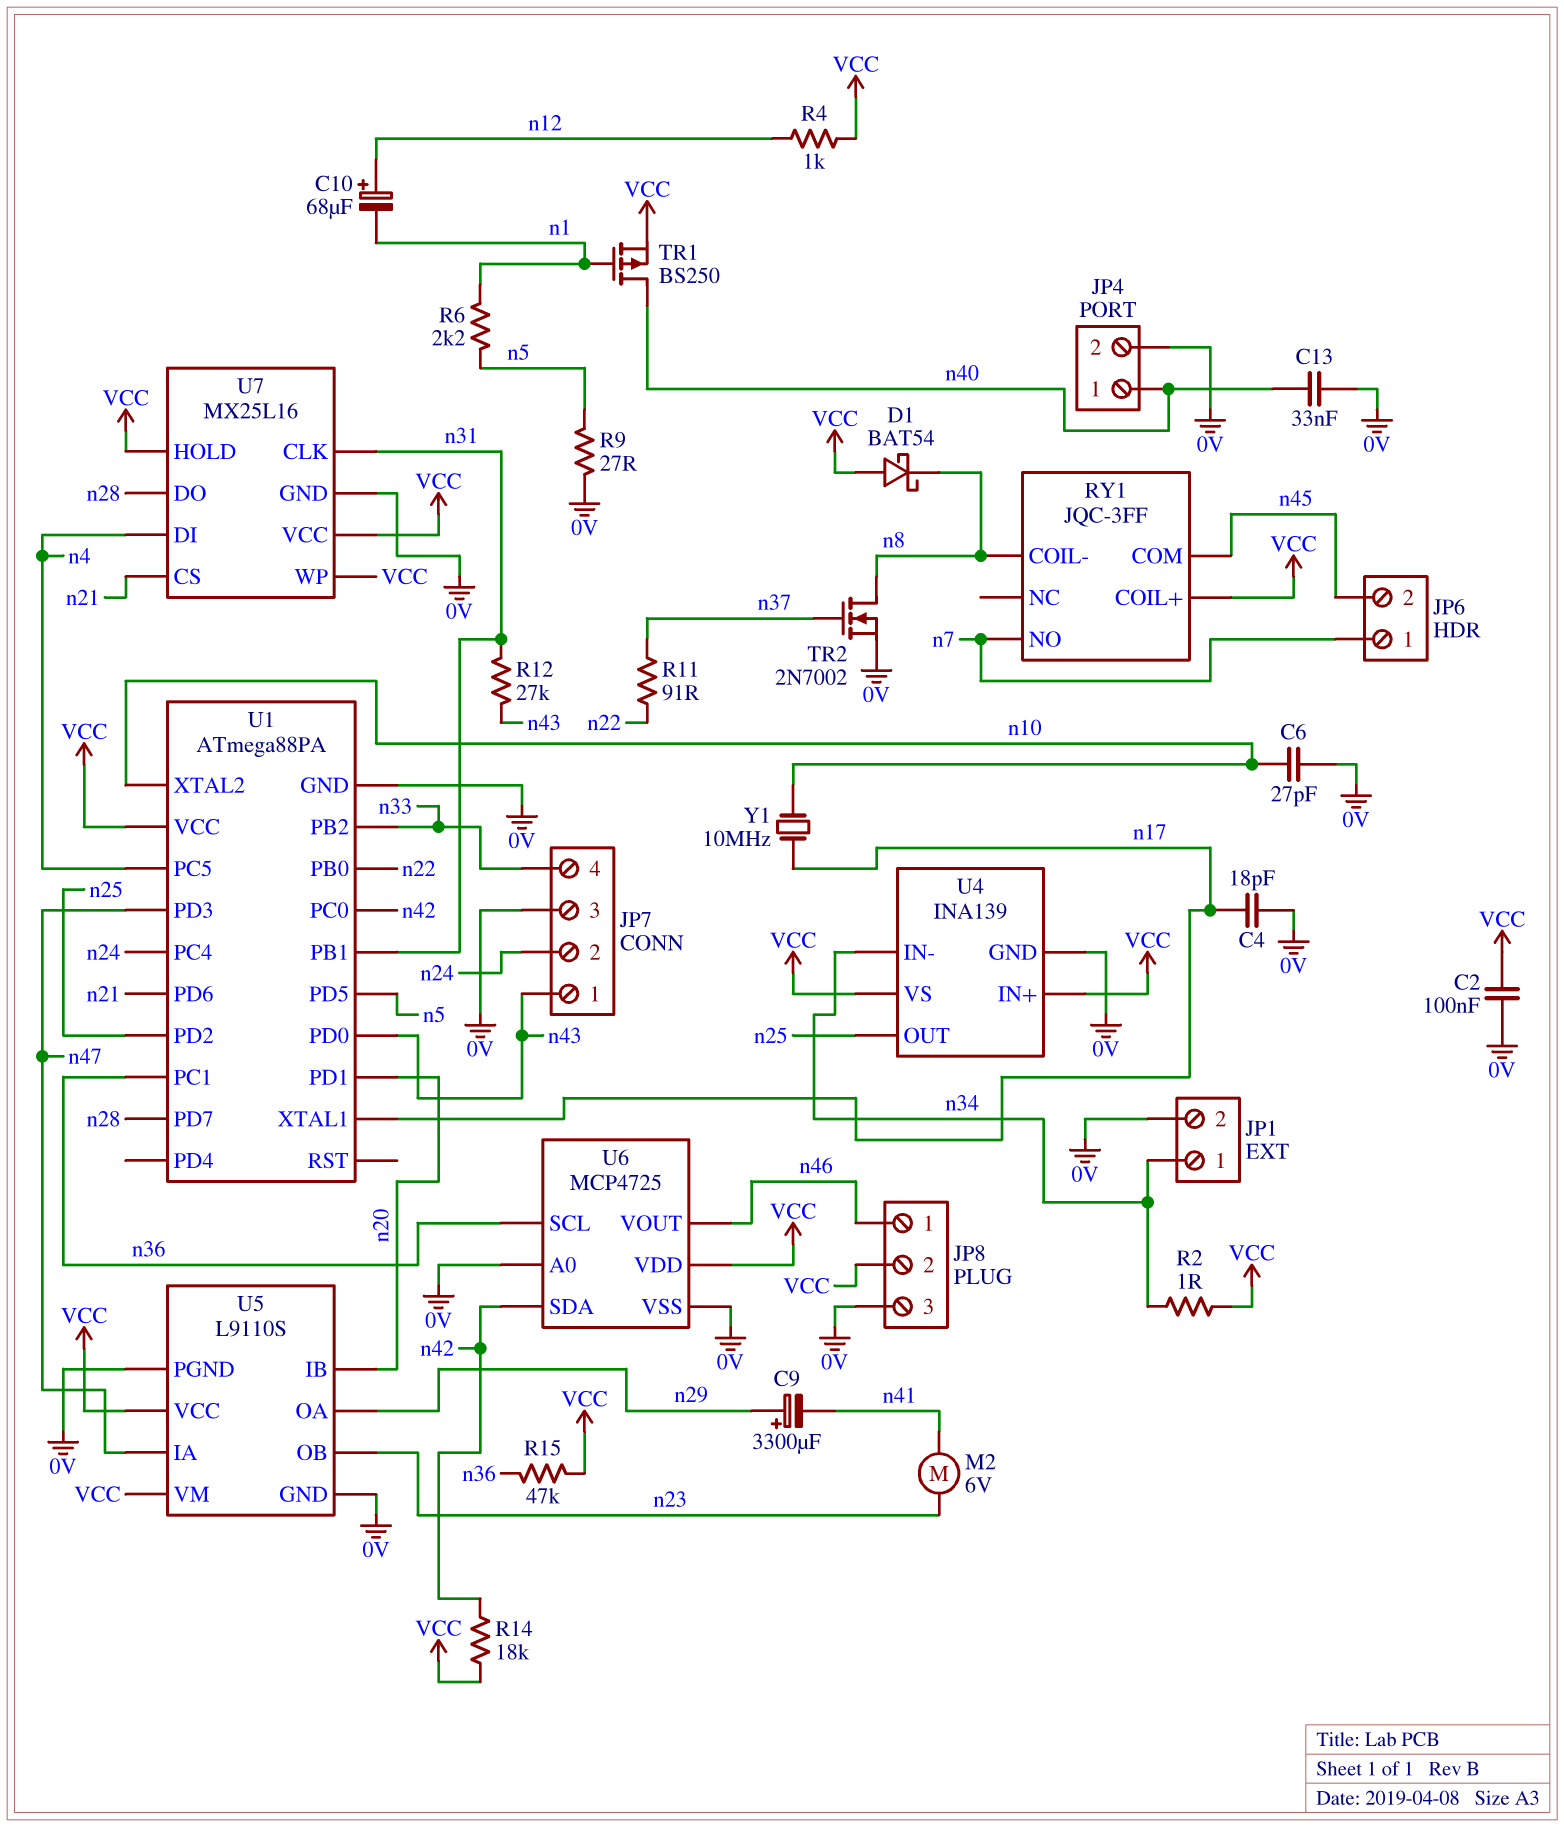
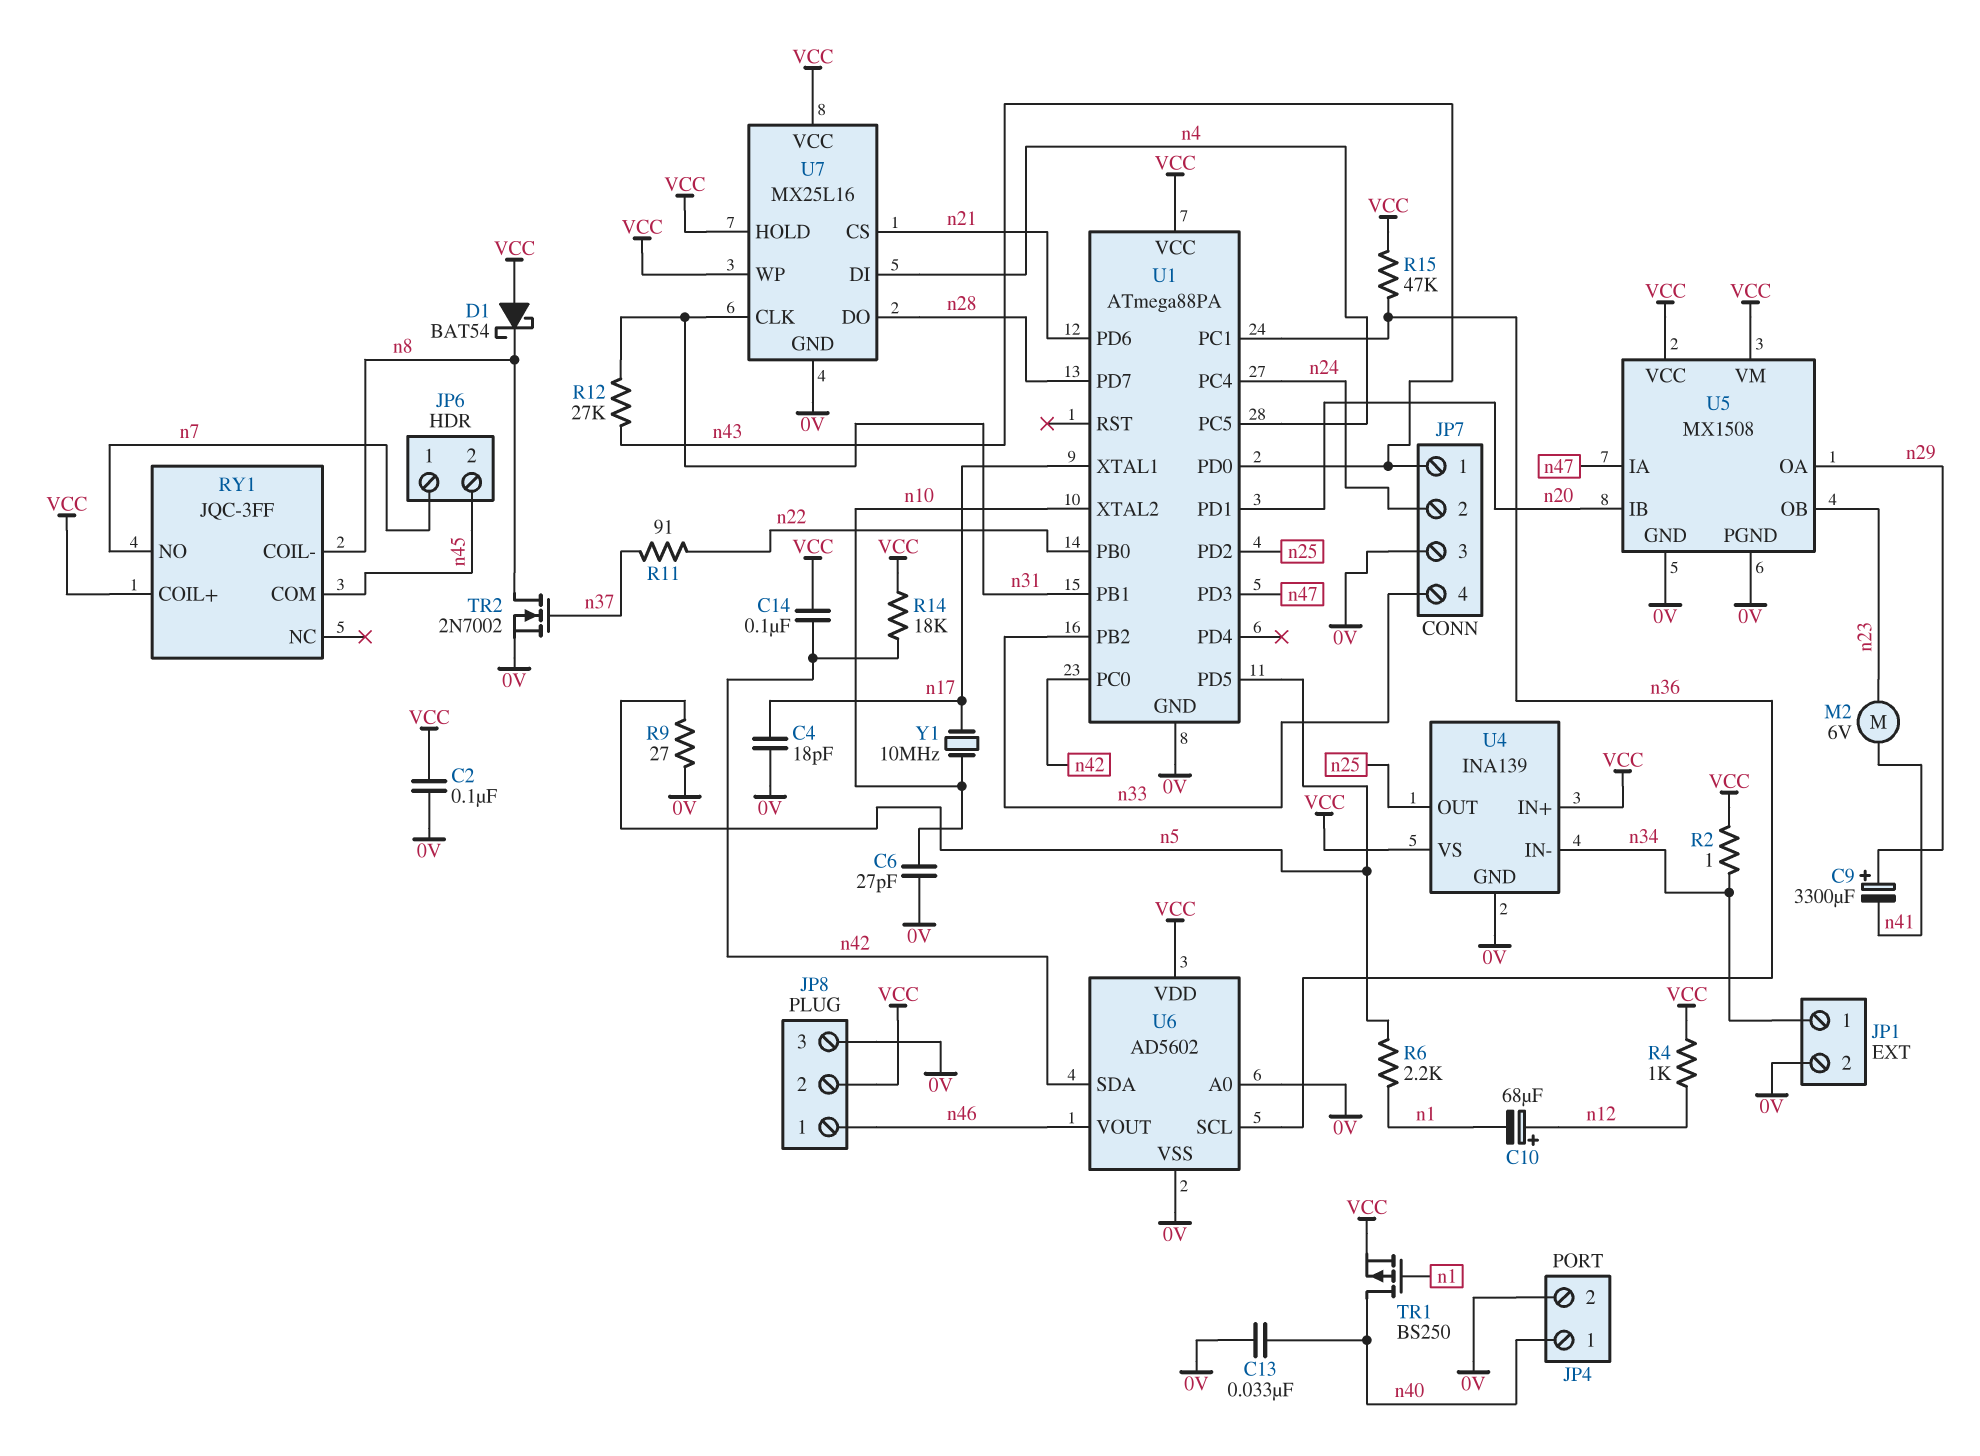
C14: none -> 100nF (VCC, n42)
U5: L9110S -> MX1508
U6: MCP4725 -> AD5602

